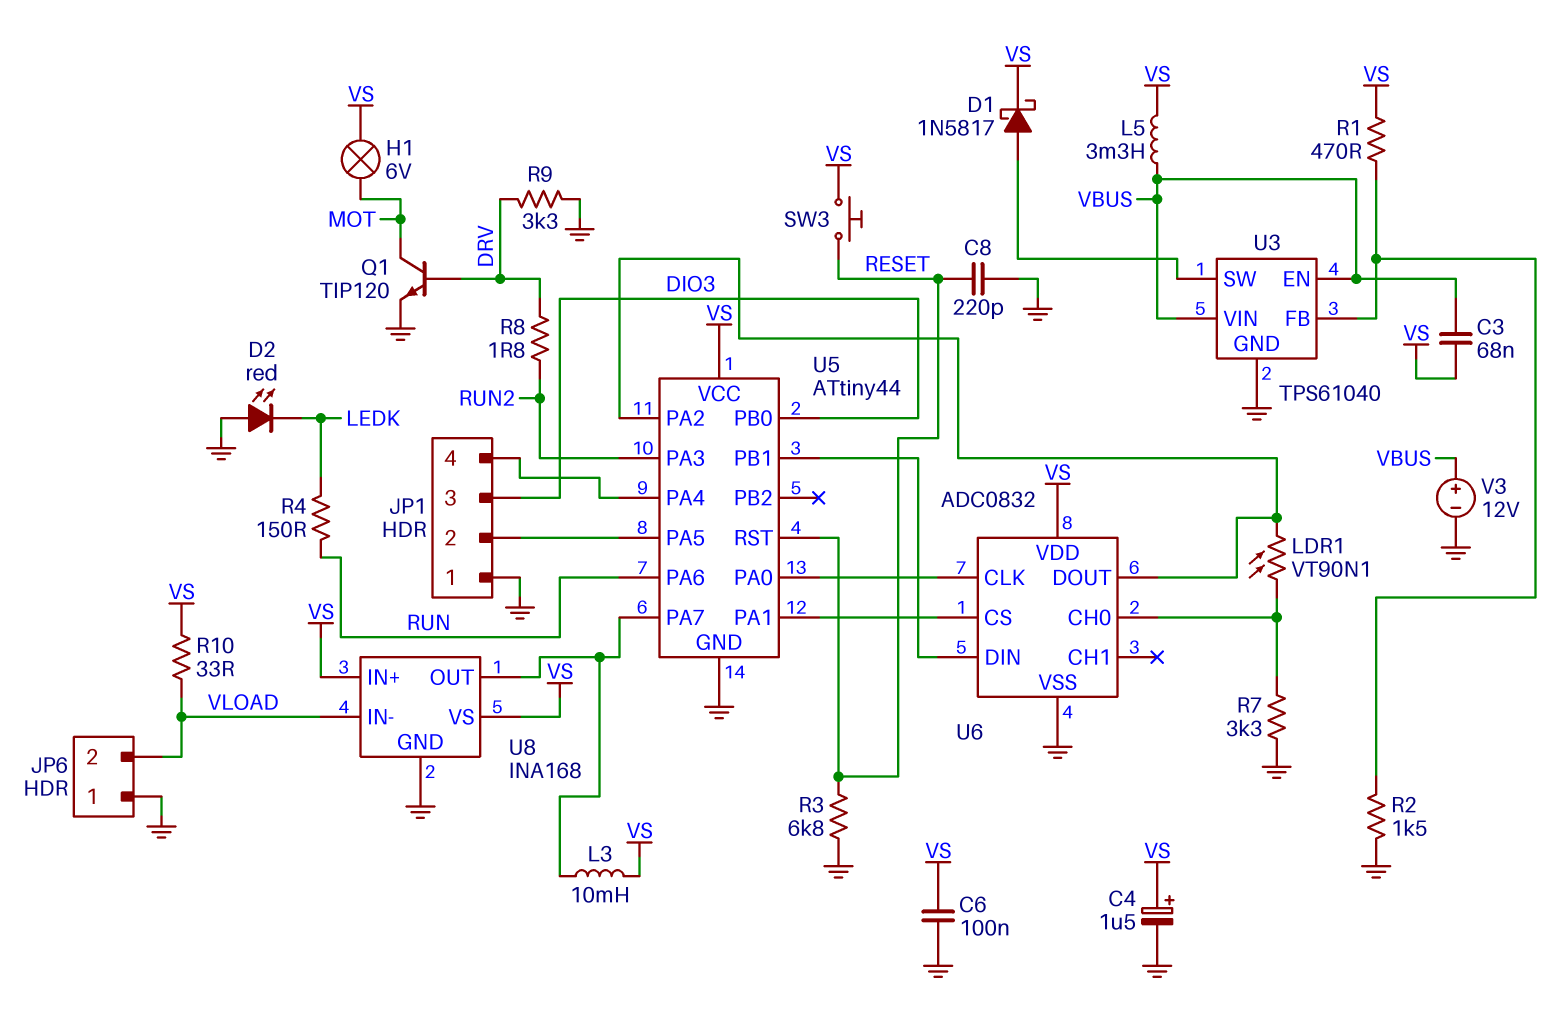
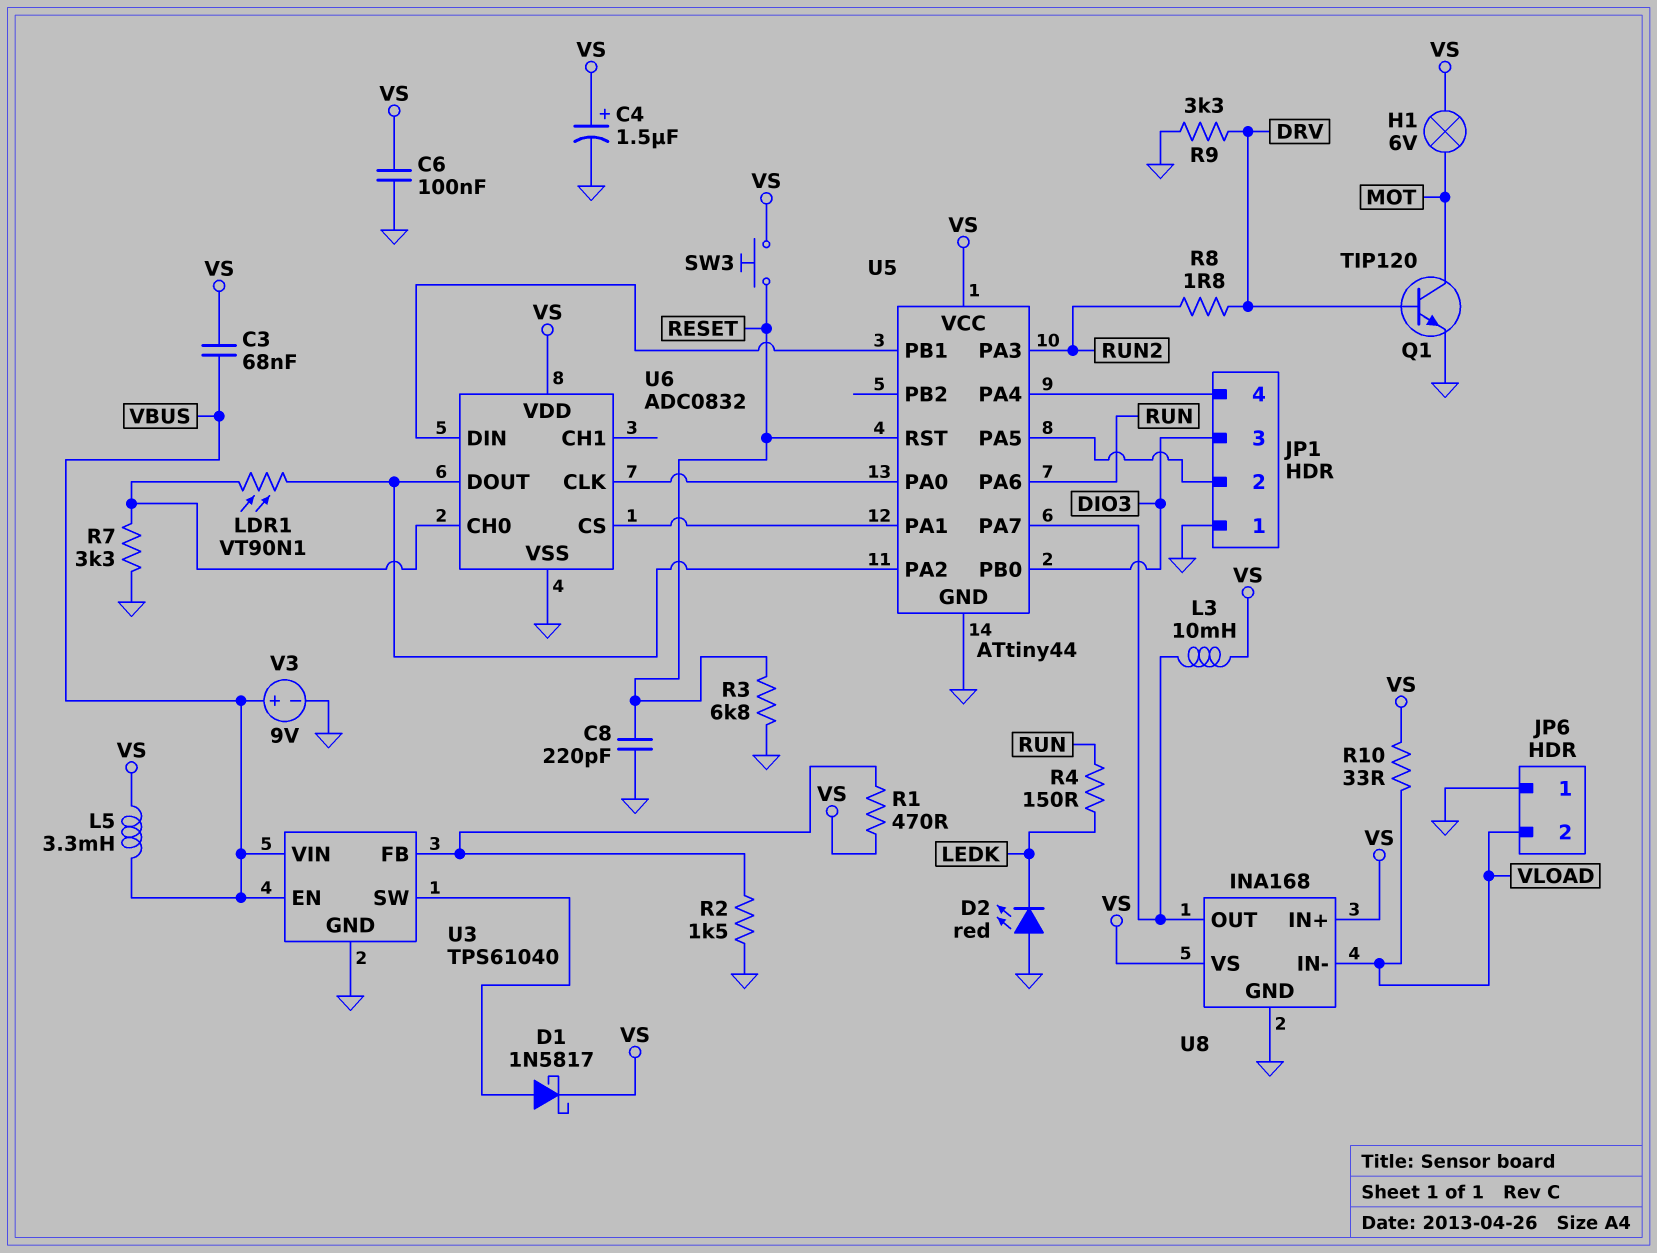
V3: 12V (plus VBUS, minus GND) -> 9V (plus VBUS, minus GND)

